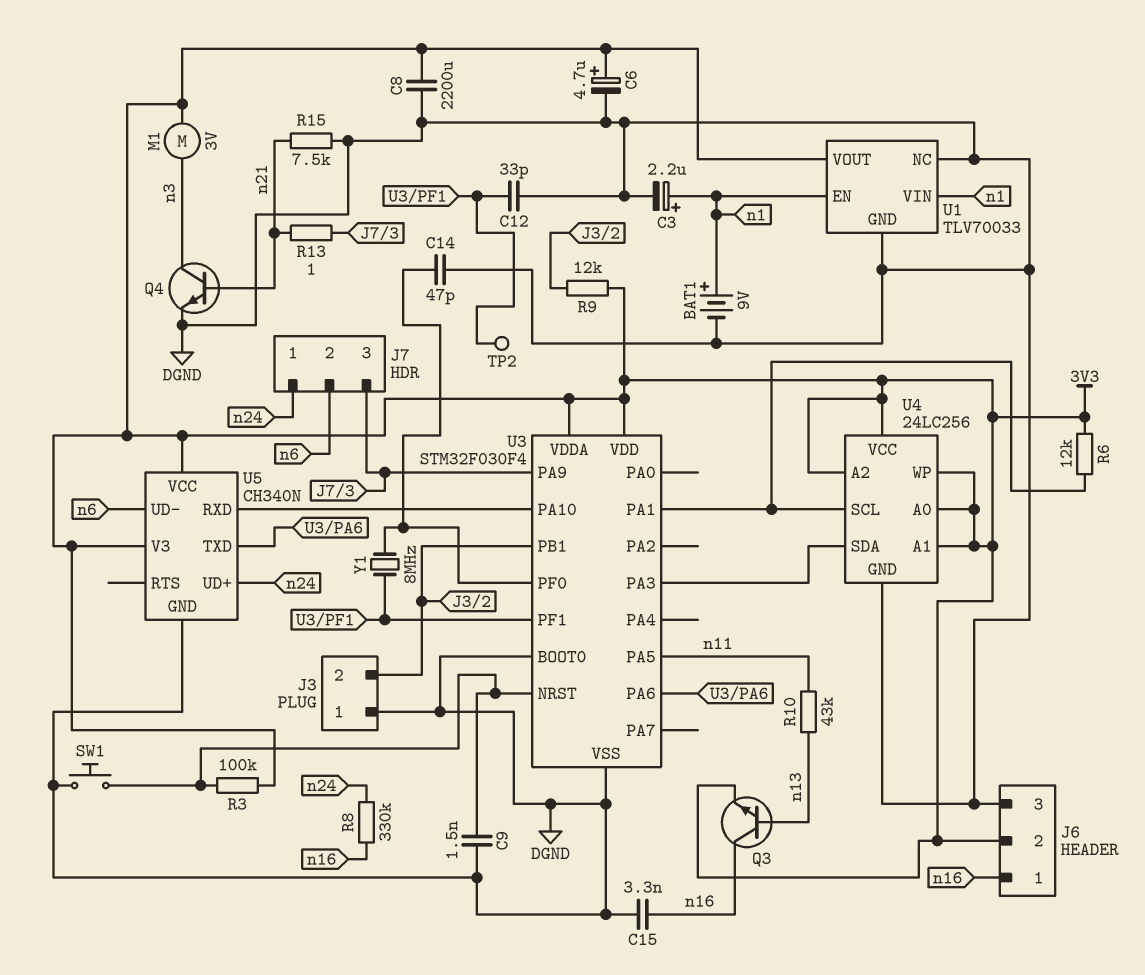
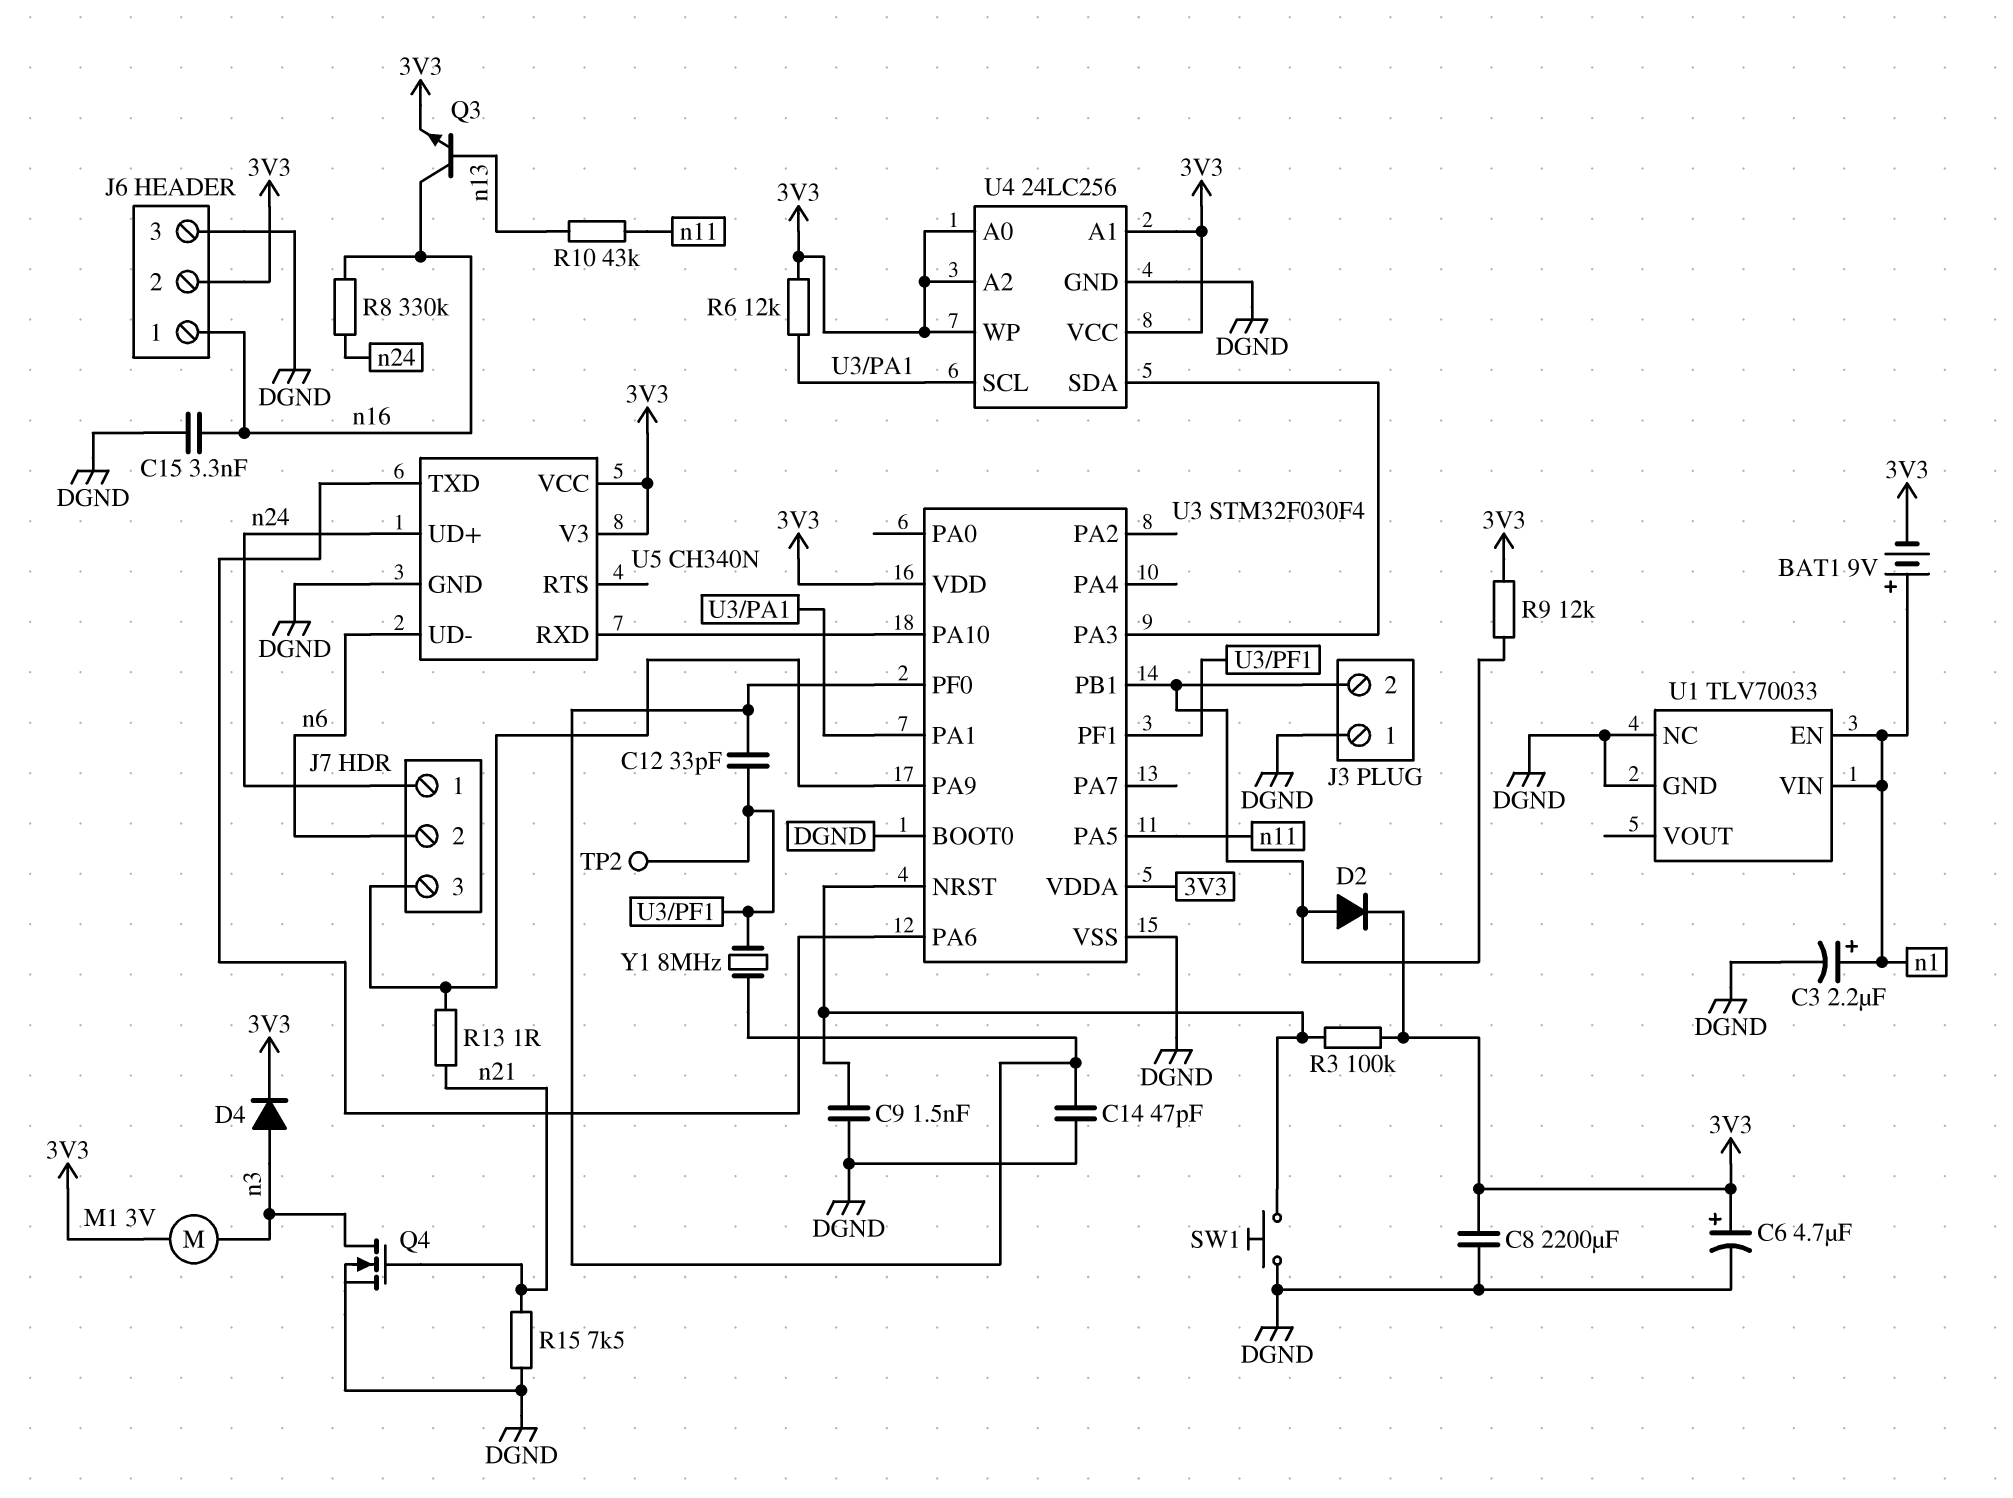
BAT1: 9V (plus n1, minus DGND) -> 9V (plus n1, minus 3V3)
C12: 33pF (DGND, U3/PF1) -> 33pF (U3/PF0, U3/PF1)
D2: none -> diode (A J3/2, K 3V3)
D4: none -> diode (A n3, K 3V3)
Q4: NPN (B n21, C n3, E DGND) -> NMOS (G n21, D n3, S DGND)
U1 pin VOUT: 3V3 -> none

